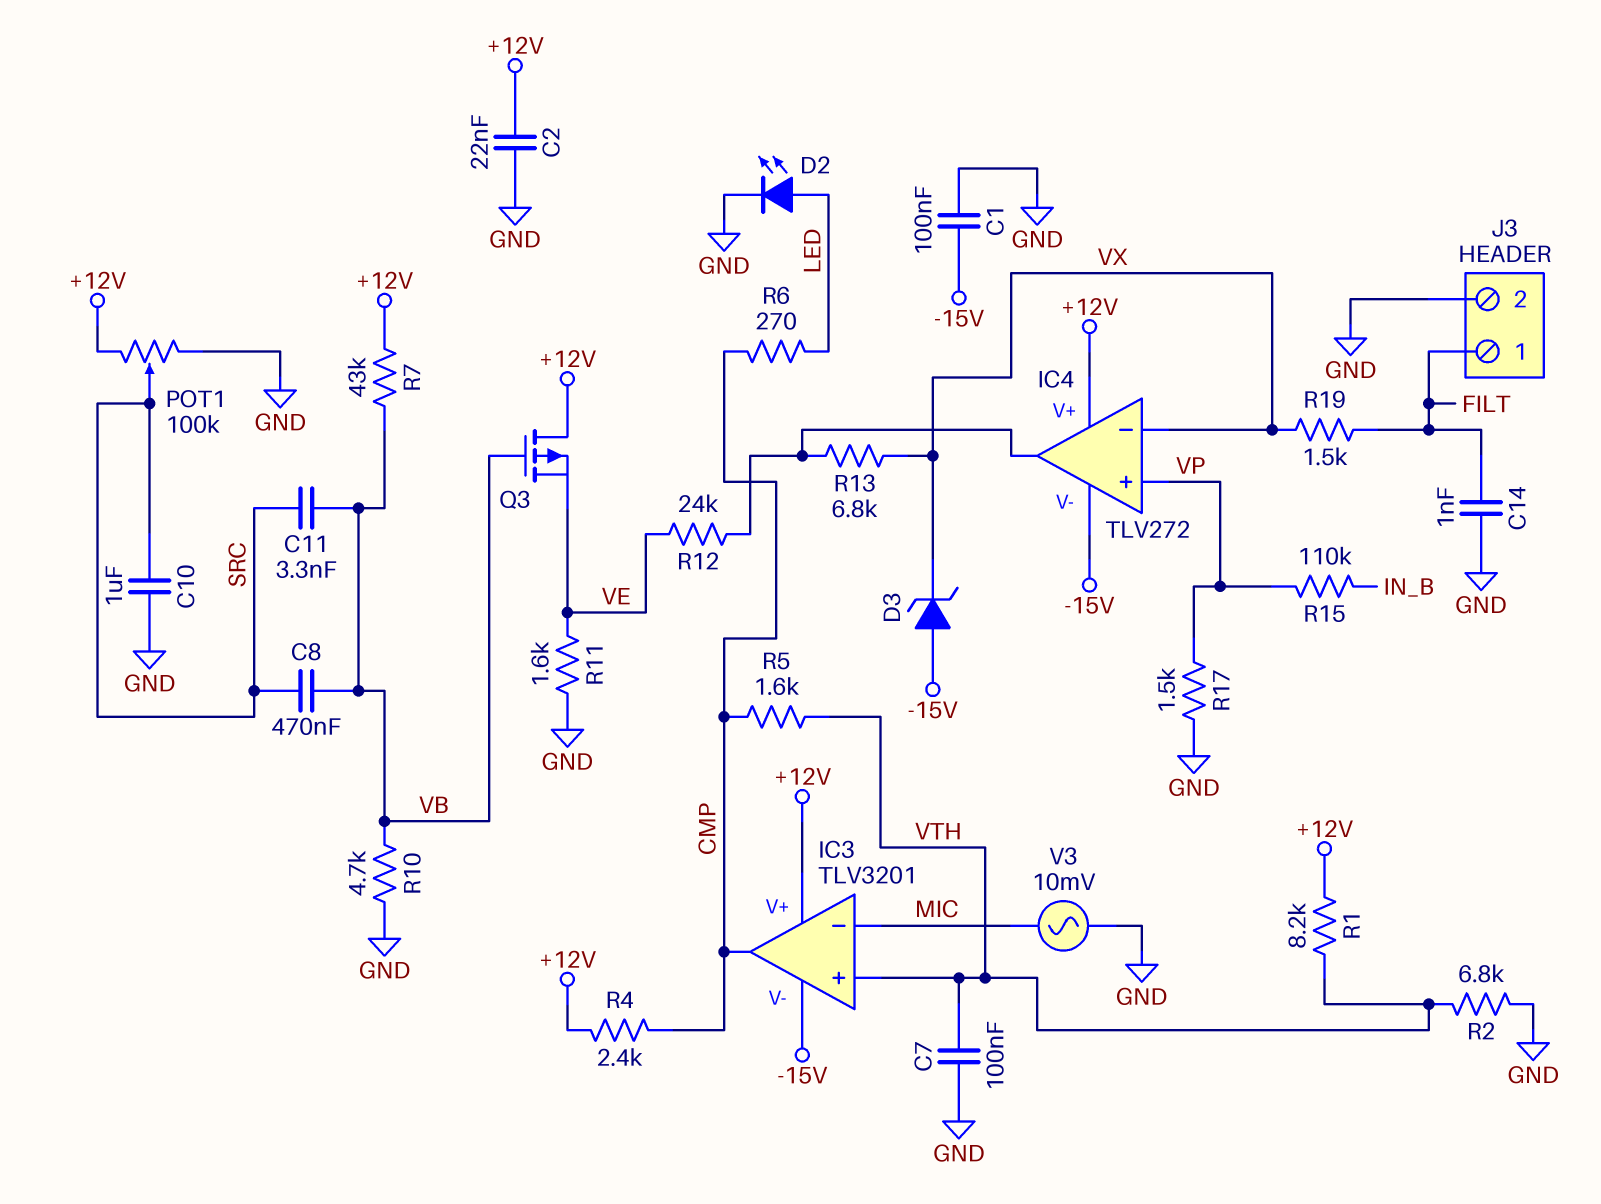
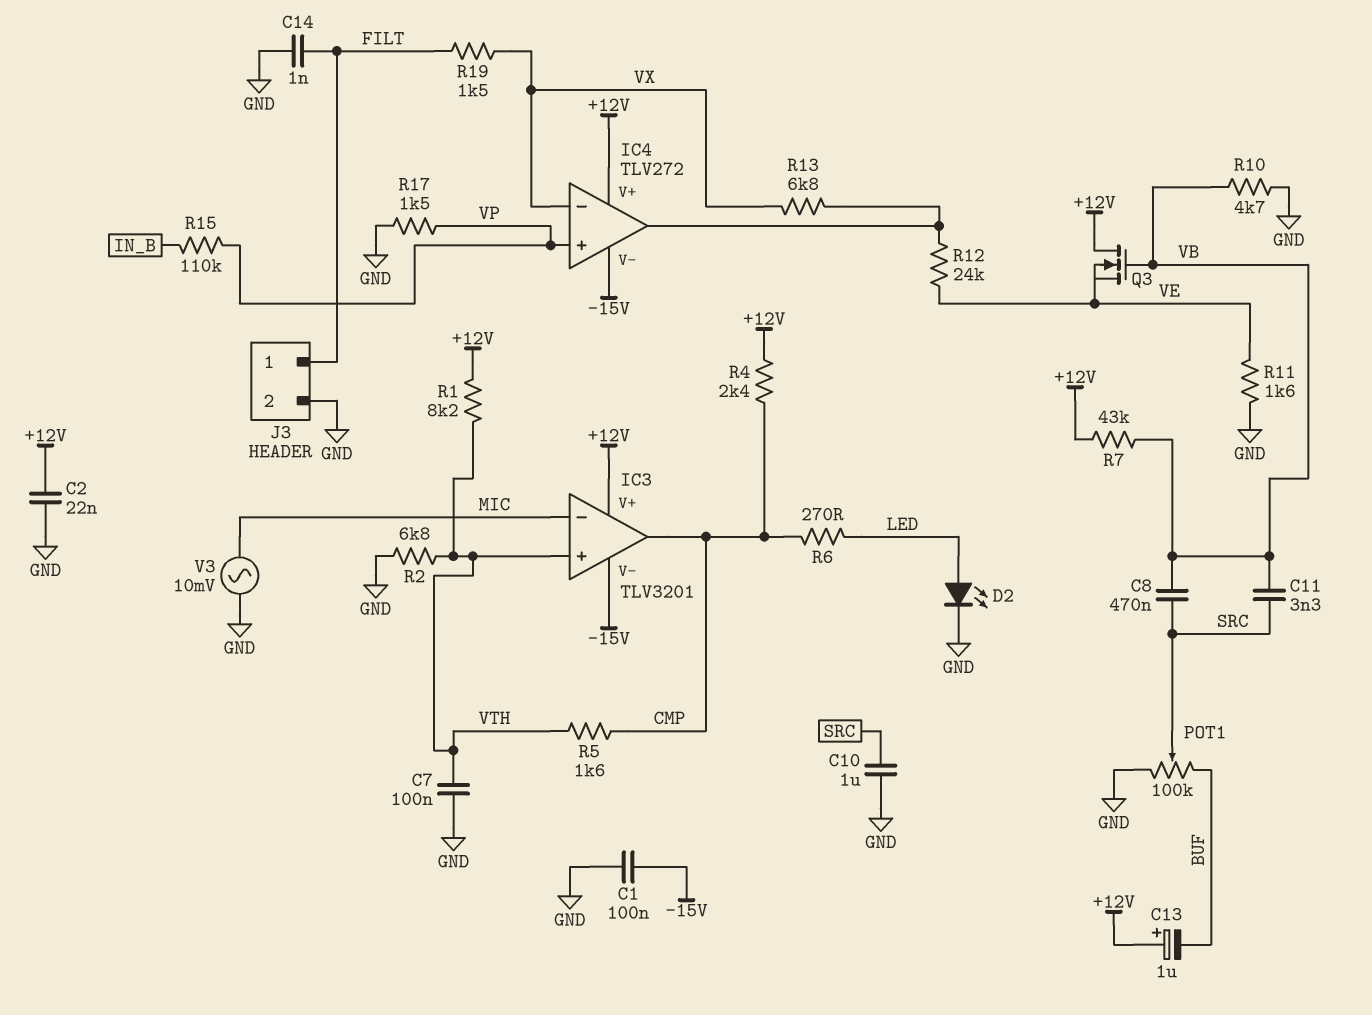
C13: none -> 1uF (plus +12V, minus BUF)
D3: zener (A -15V, K VX) -> none
POT1: 100k (+12V, GND, wiper SRC) -> 100k (BUF, GND, wiper SRC)
Q3: PMOS (G VB, D +12V, S VE) -> NMOS (G VB, D +12V, S VE)

